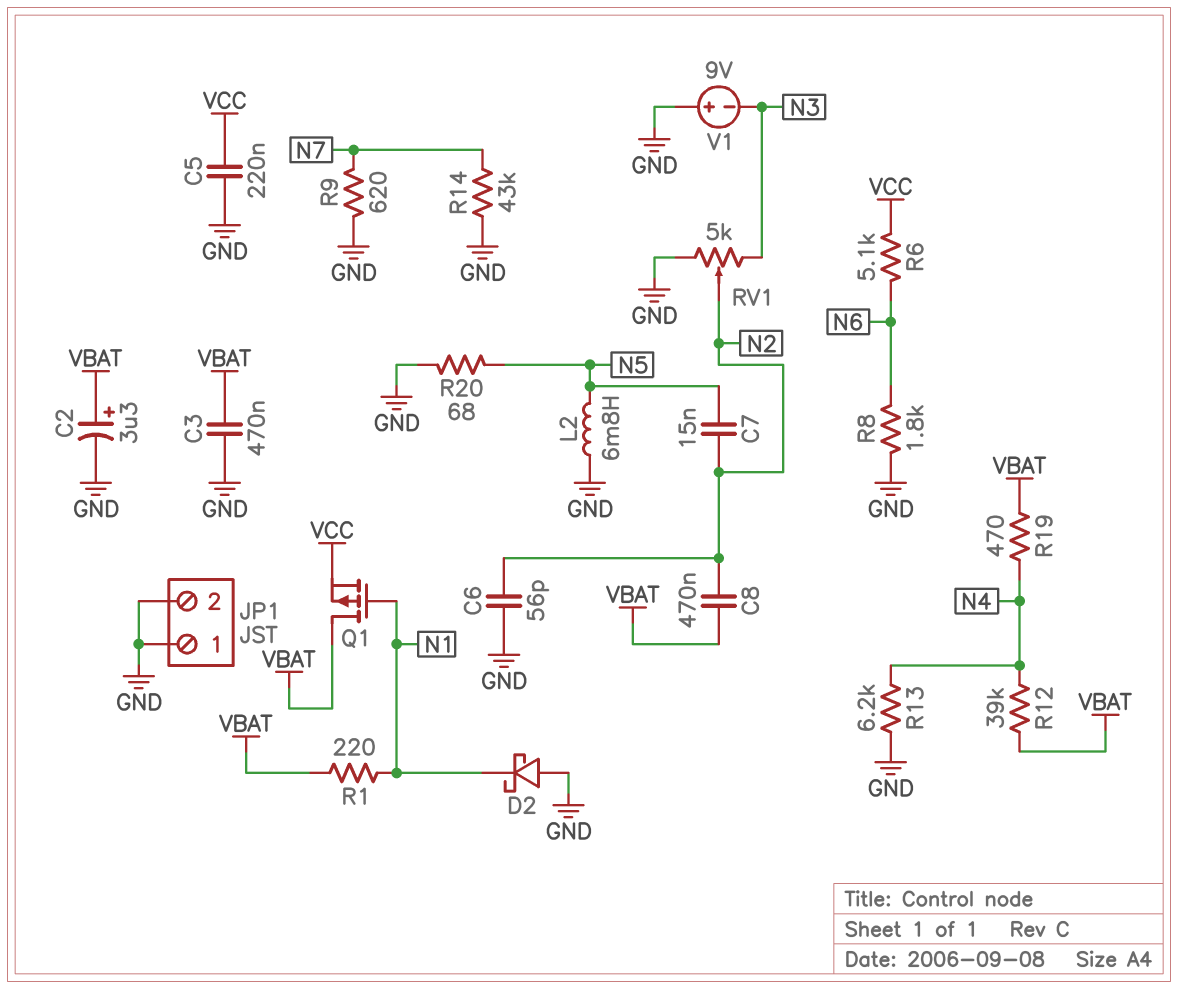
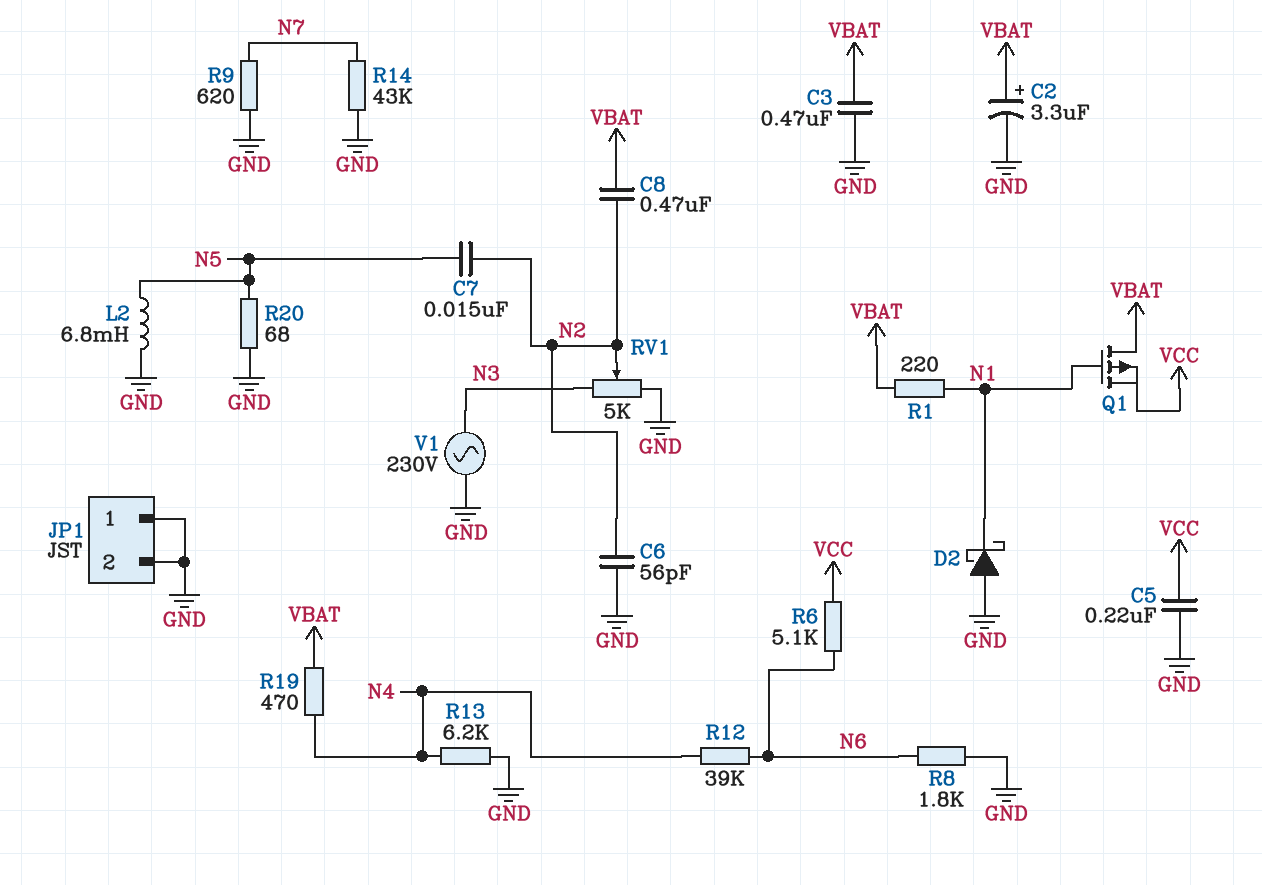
R12: 39k (N4, VBAT) -> 39k (N4, N6)
V1: 9V (plus GND, minus N3) -> AC 230V (GND, N3)

